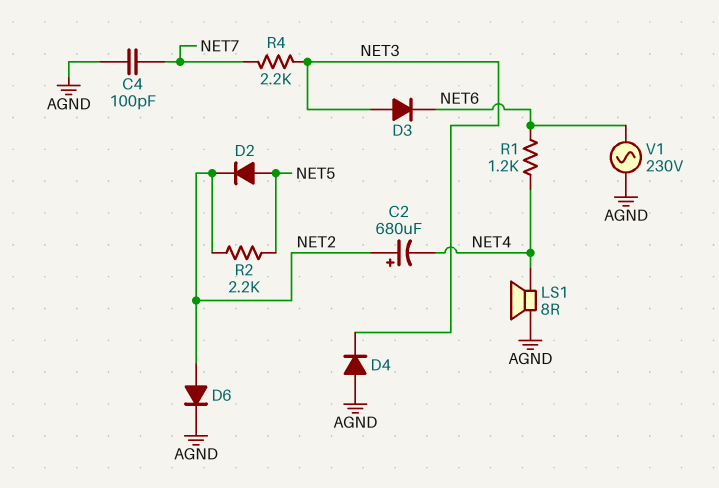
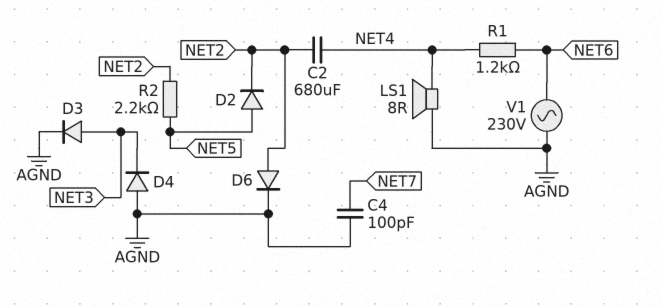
C2: 680uF (plus NET2, minus NET4) -> 680uF (NET2, NET4)
D3: diode (A NET3, K NET6) -> diode (A NET3, K AGND)
R4: 2.2k (NET3, NET7) -> none

